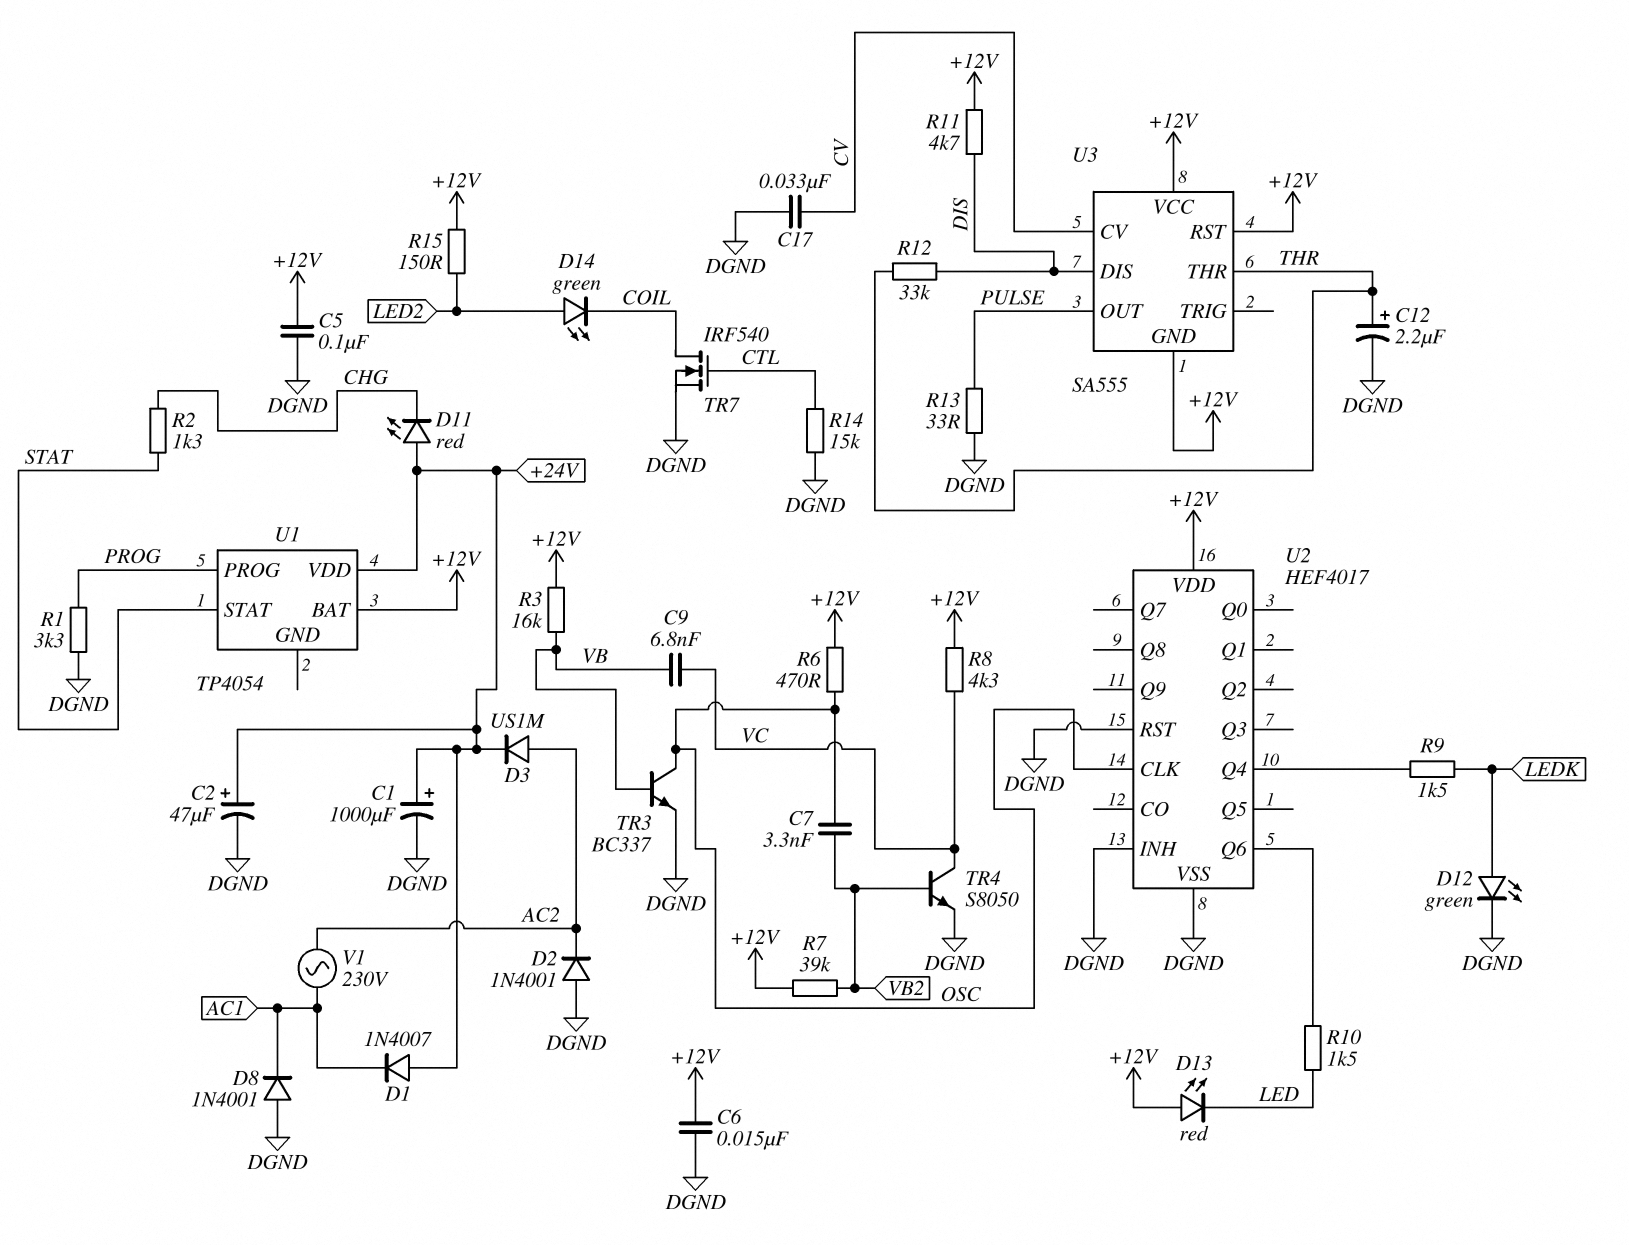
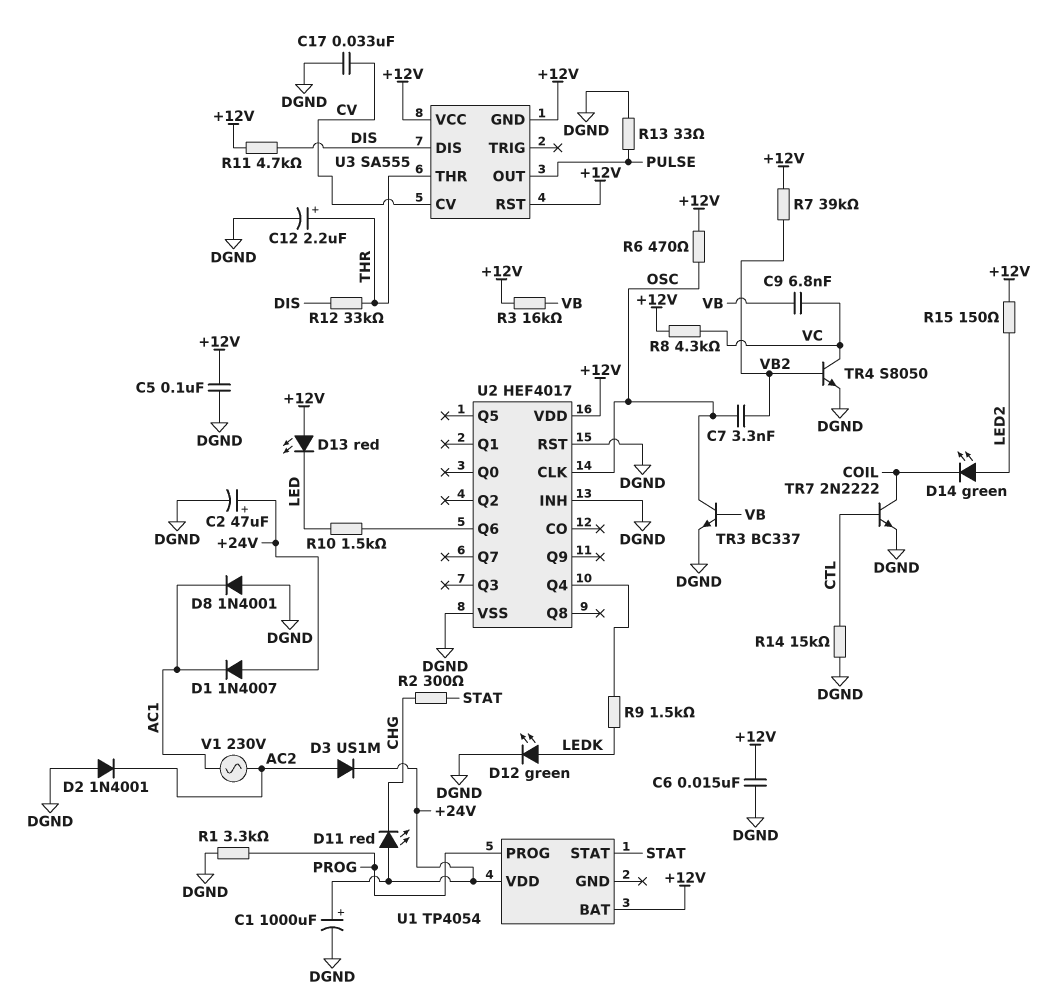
R2: 1.3k (CHG, STAT) -> 300 (CHG, STAT)
TR7: NMOS IRF540 (G CTL, D COIL, S DGND) -> NPN 2N2222 (B CTL, C COIL, E DGND)

